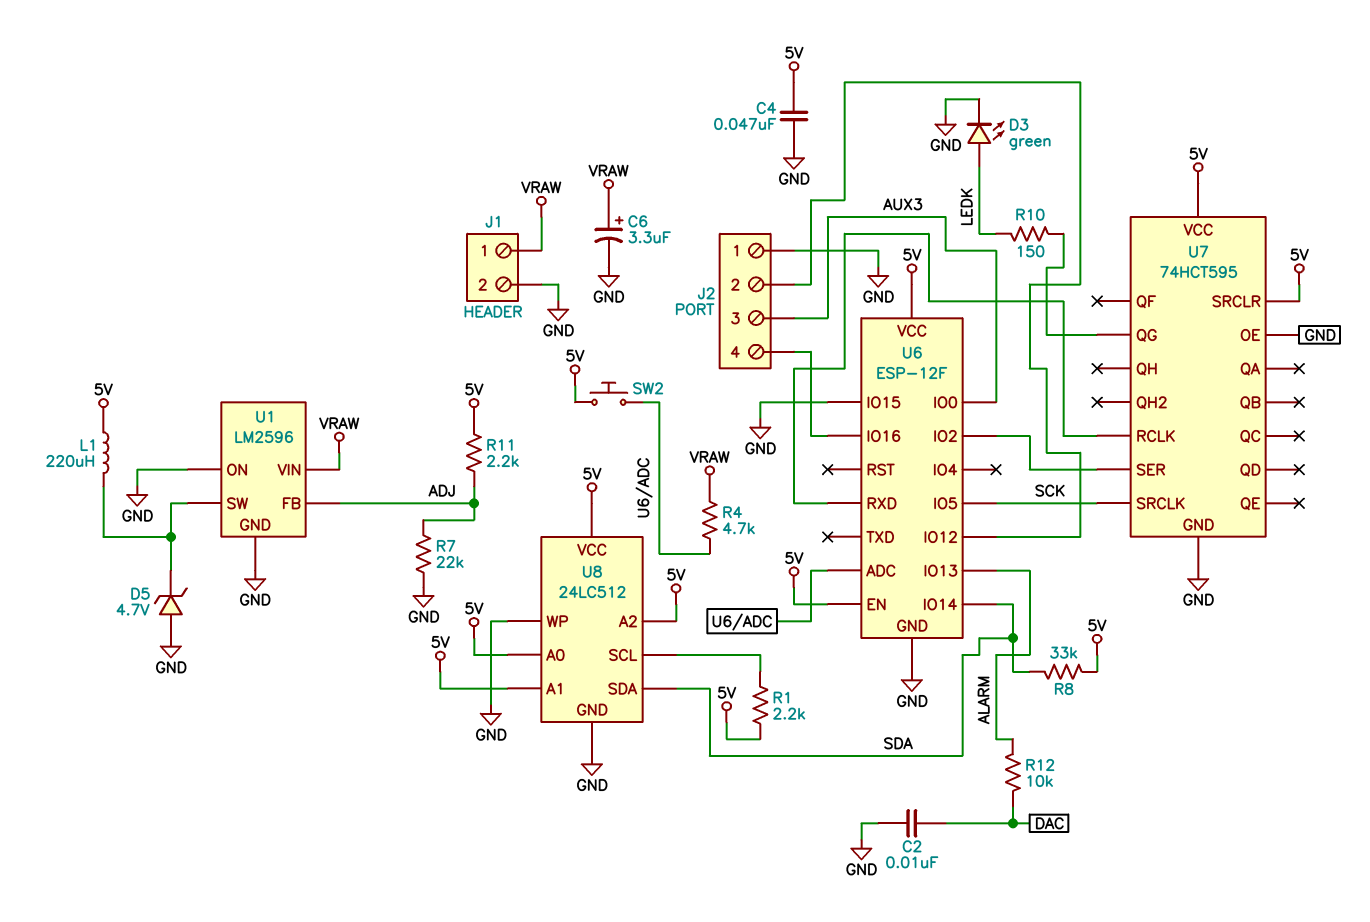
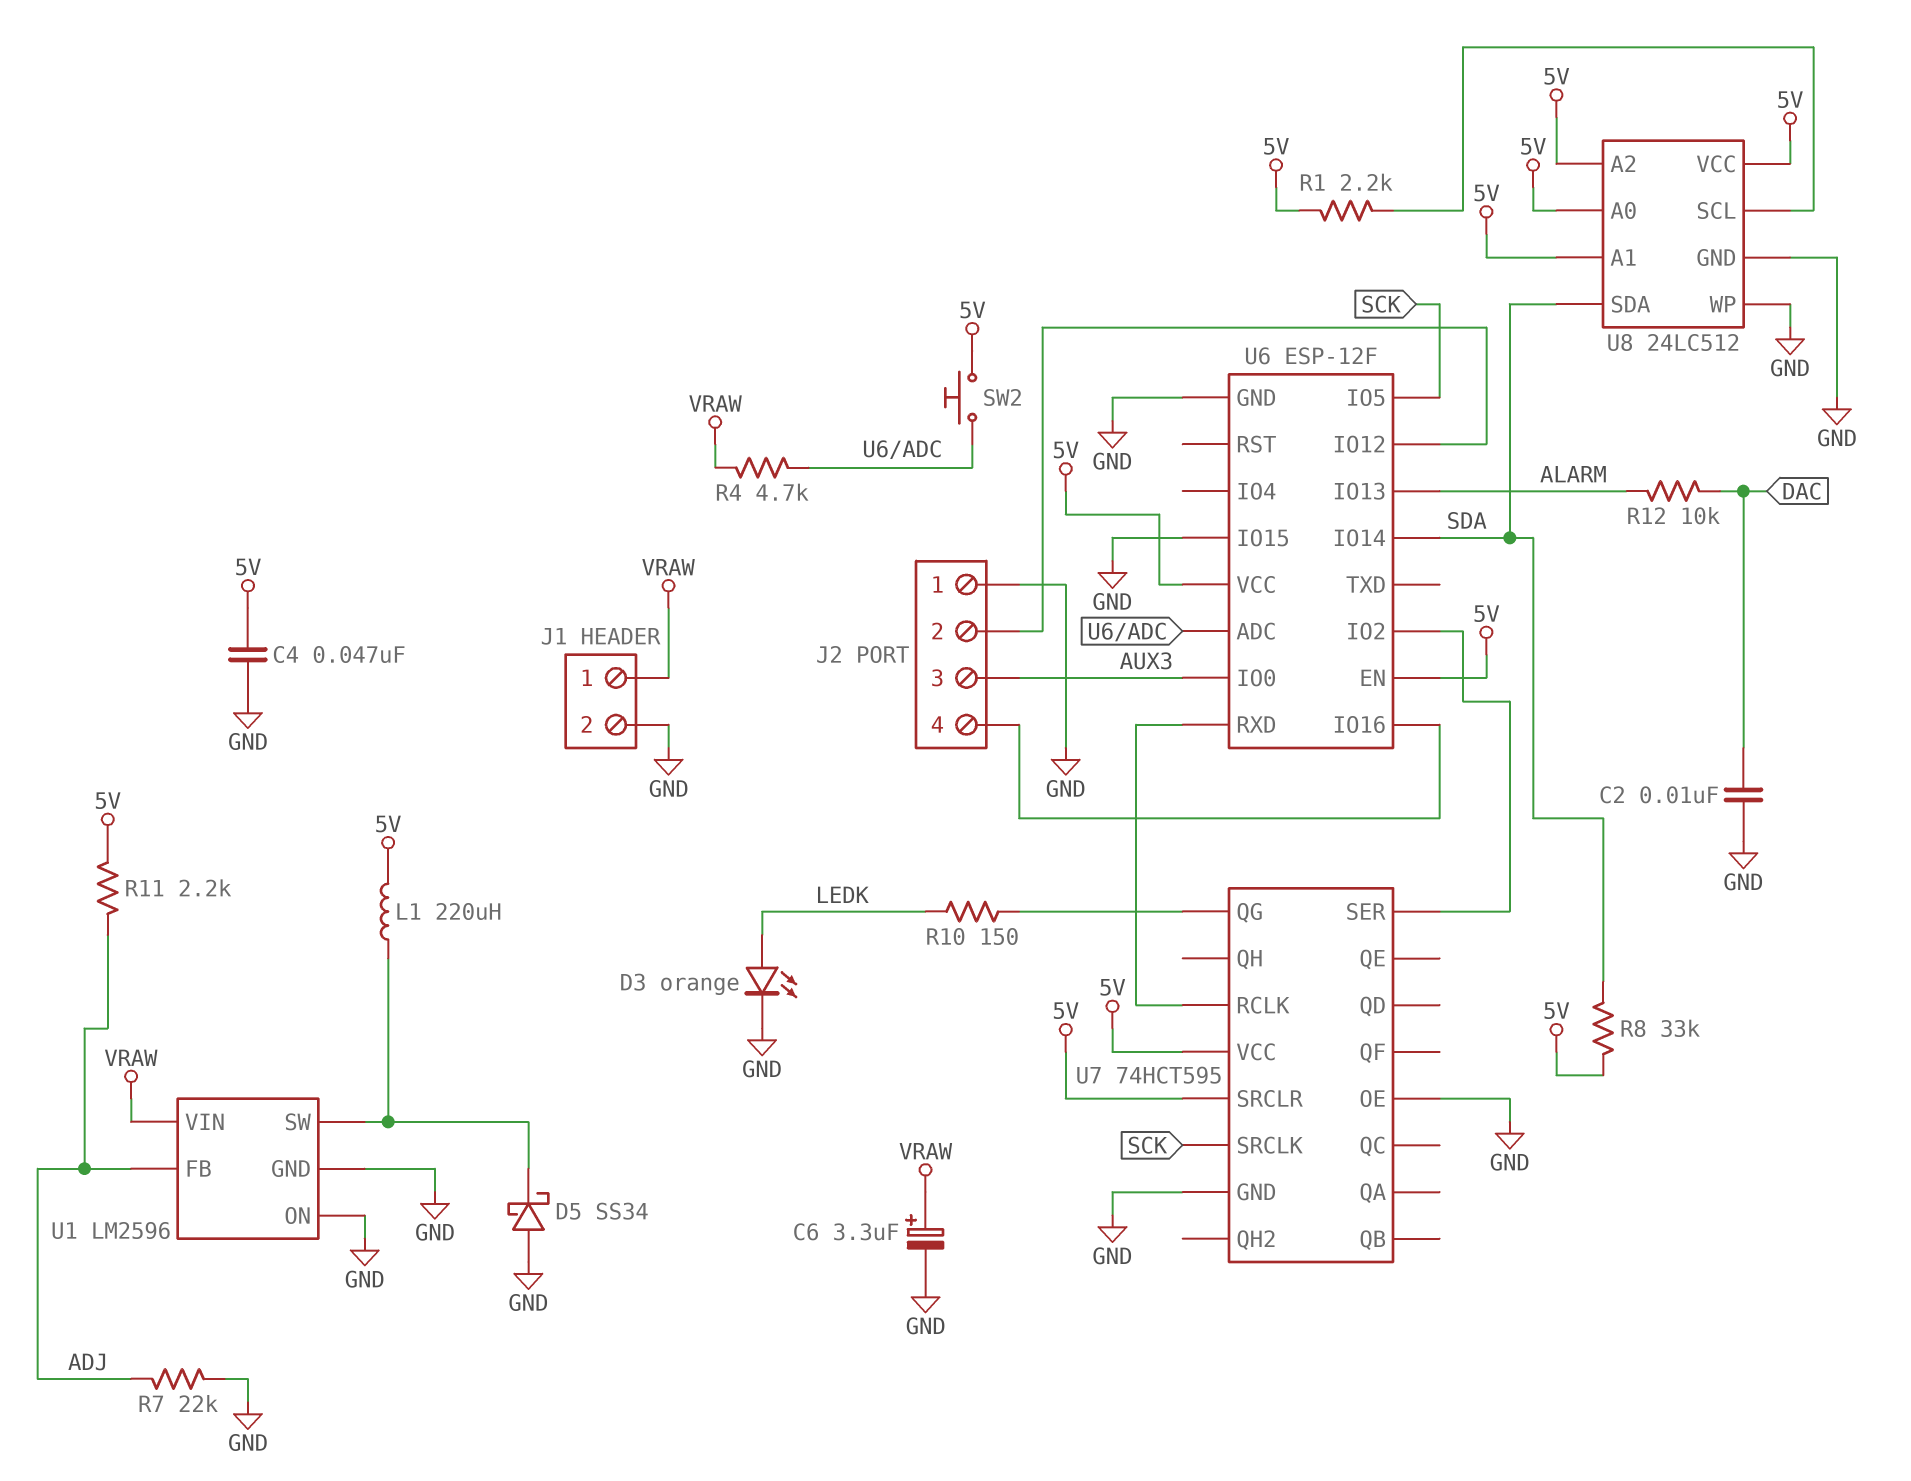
D3: LED green (A LEDK, K GND) -> LED orange (A LEDK, K GND)
D5: zener 4.7V (A GND, K U1/SW) -> schottky SS34 (A GND, K U1/SW)

